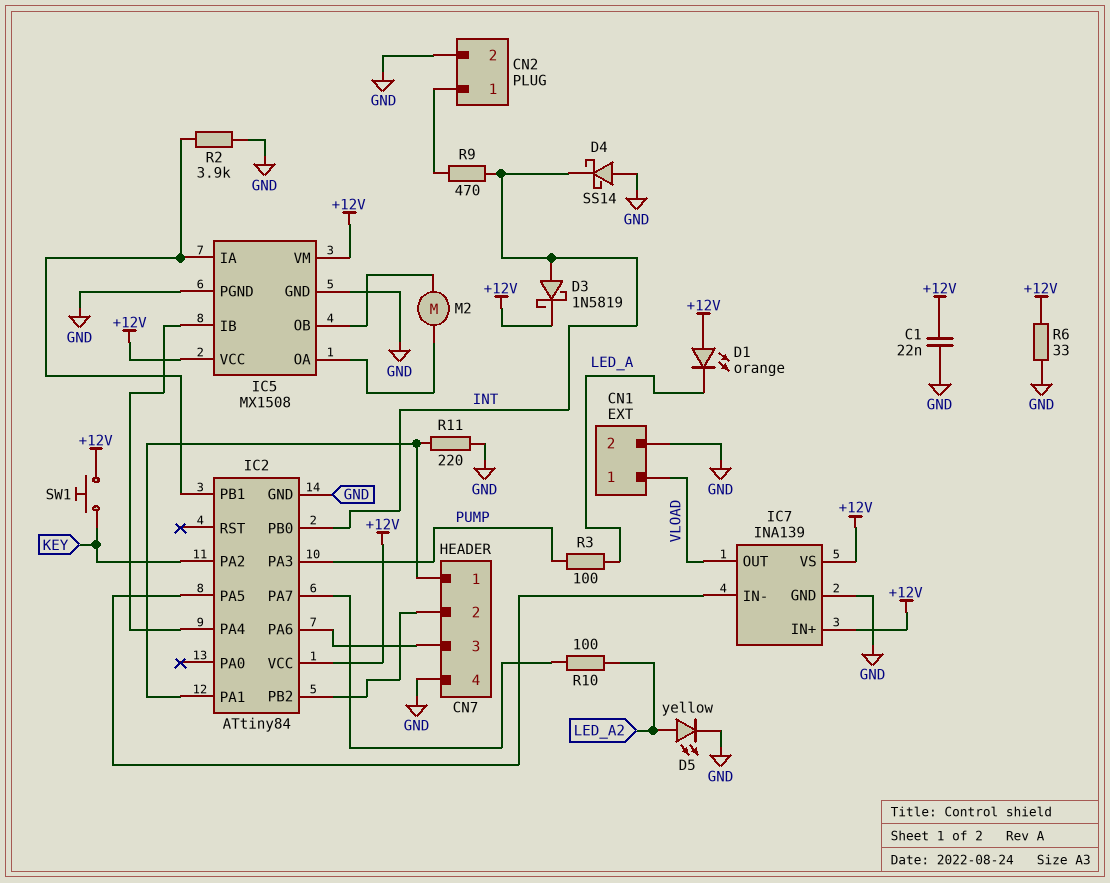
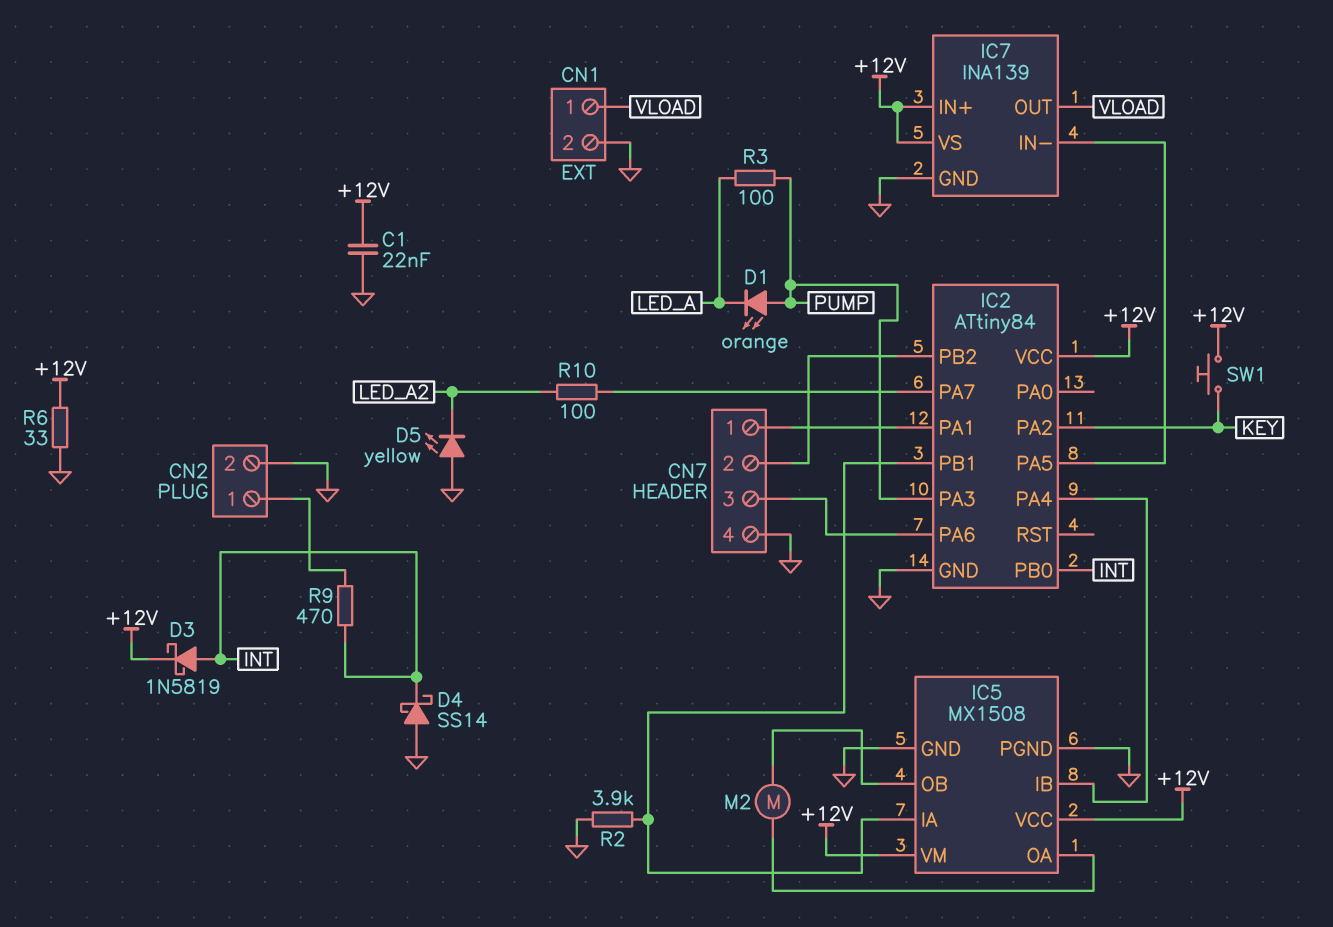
D1: LED orange (A +12V, K LED_A) -> LED orange (A PUMP, K LED_A)
D5: LED yellow (A LED_A2, K GND) -> LED yellow (A GND, K LED_A2)
R11: 220 (CN7/1, GND) -> none

